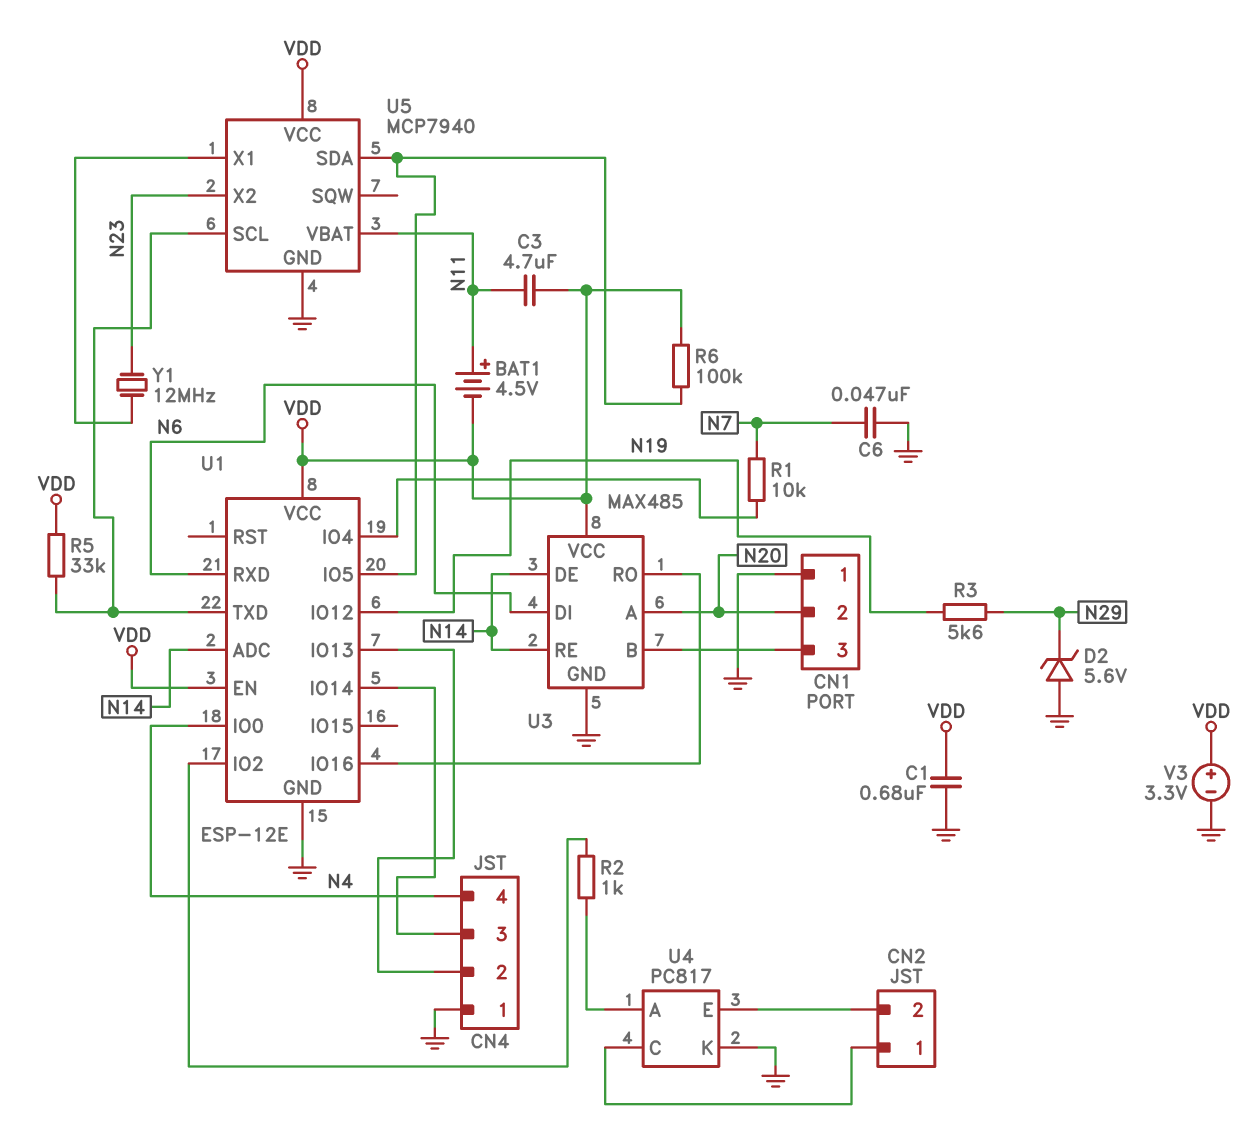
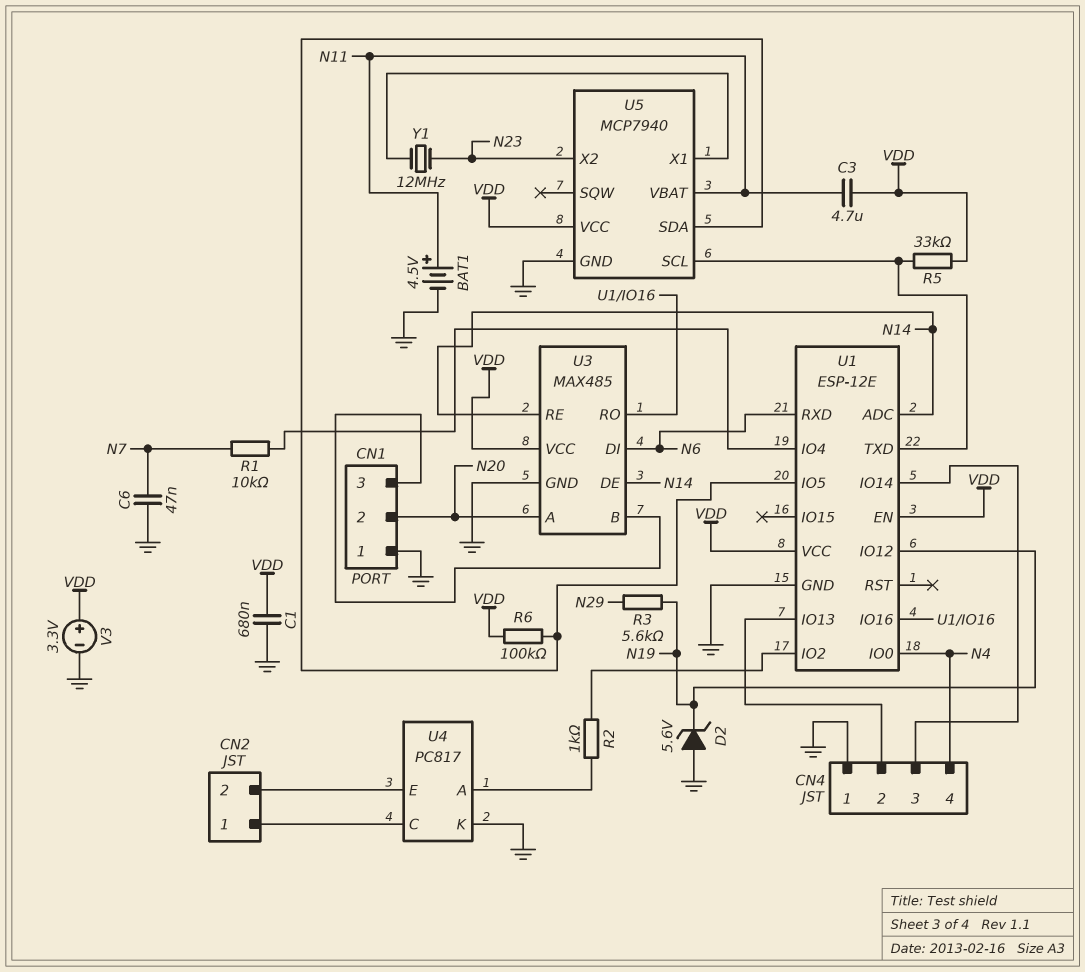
BAT1: 4.5V (plus N11, minus VDD) -> 4.5V (plus N11, minus GND)
D2: zener 5.6V (A GND, K N29) -> zener 5.6V (A GND, K N19)

